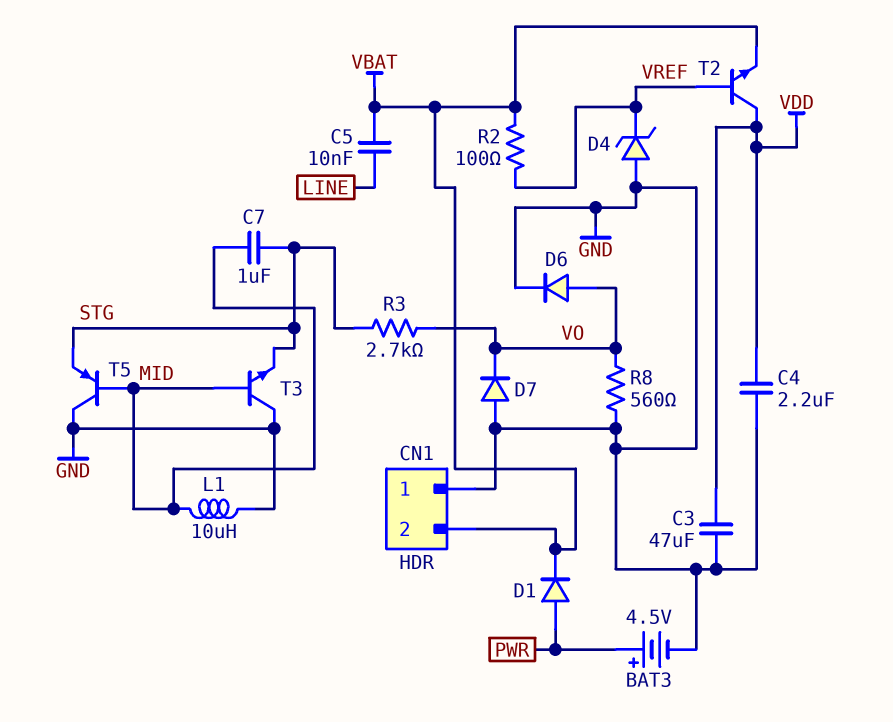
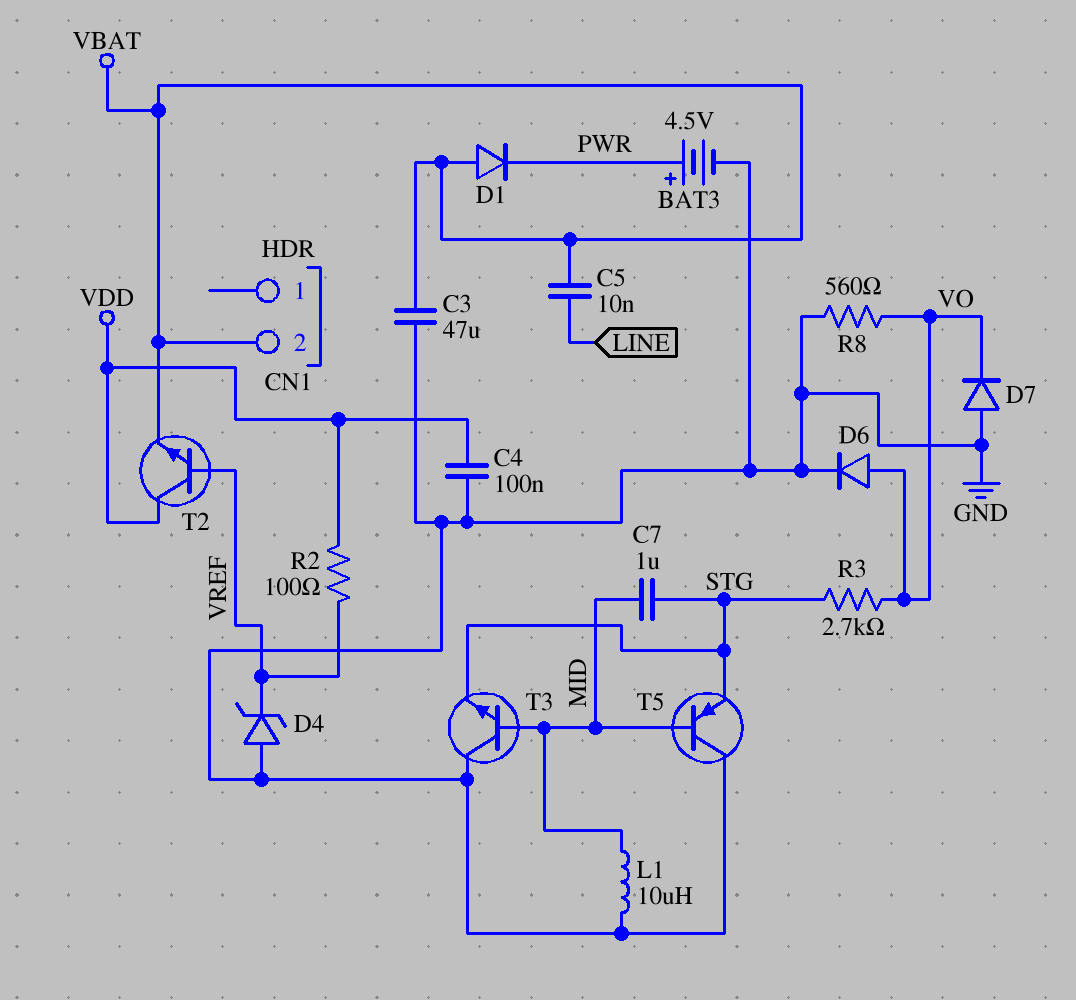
C3: 47uF (GND, VDD) -> 47uF (GND, VBAT)
C4: 2.2uF (GND, VDD) -> 100nF (GND, VDD)
CN1 pin 1: GND -> none
D1: diode (A PWR, K VBAT) -> diode (A VBAT, K PWR)
R2: 100 (VBAT, VREF) -> 100 (VDD, VREF)

